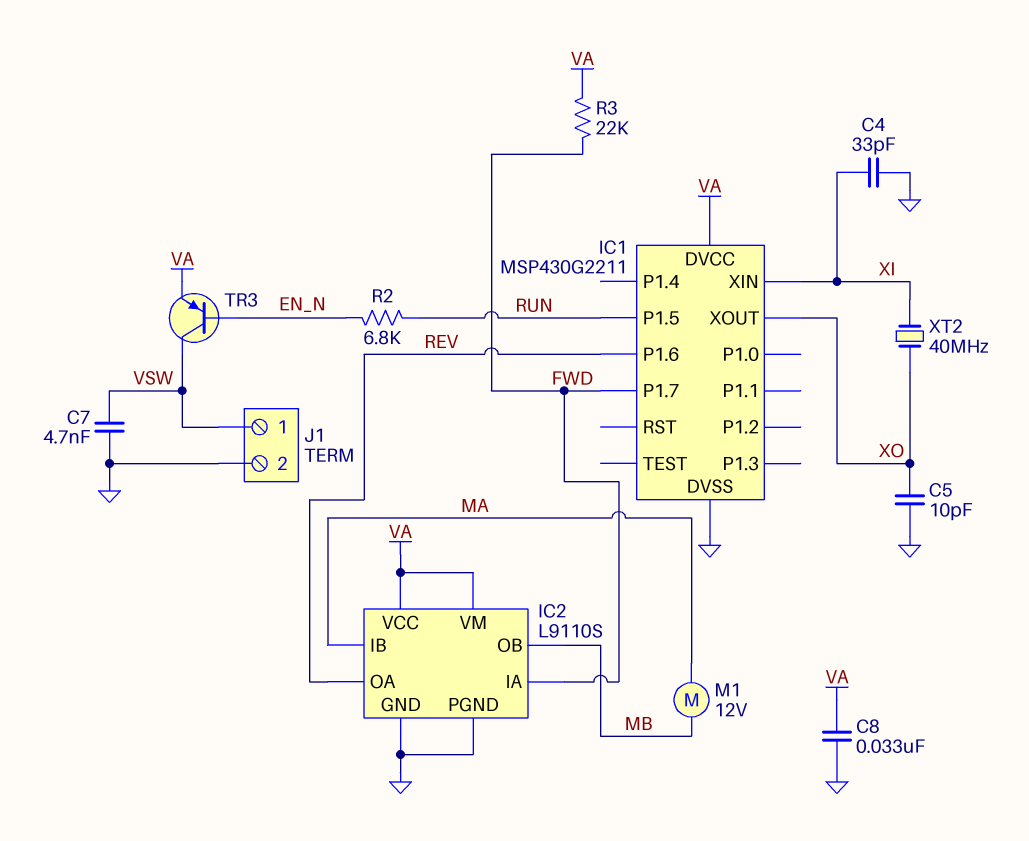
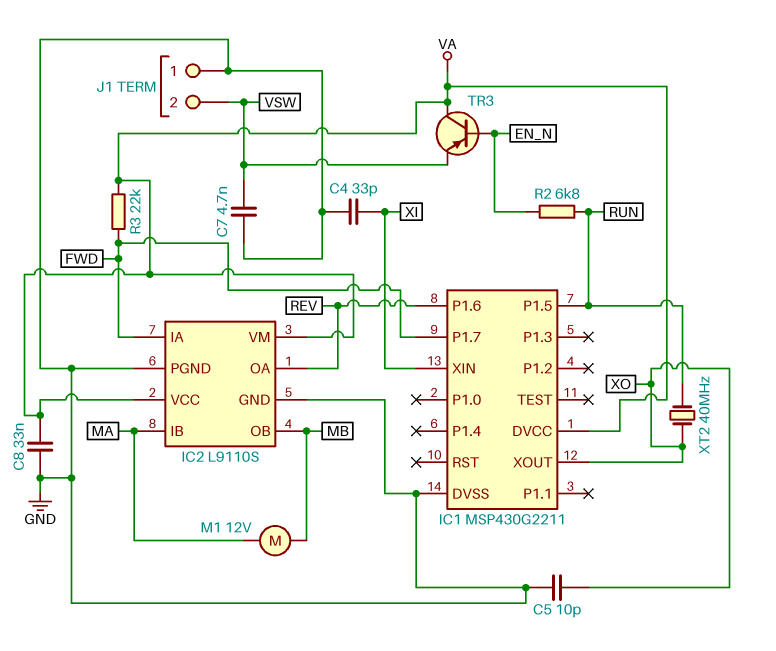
J1 pin 1: VSW -> GND
J1 pin 2: GND -> VSW
TR3: PNP (B EN_N, C VSW, E VA) -> PNP (B EN_N, C VA, E VSW)
XT2: 40MHz (XI, XO) -> 40MHz (RUN, XO)

